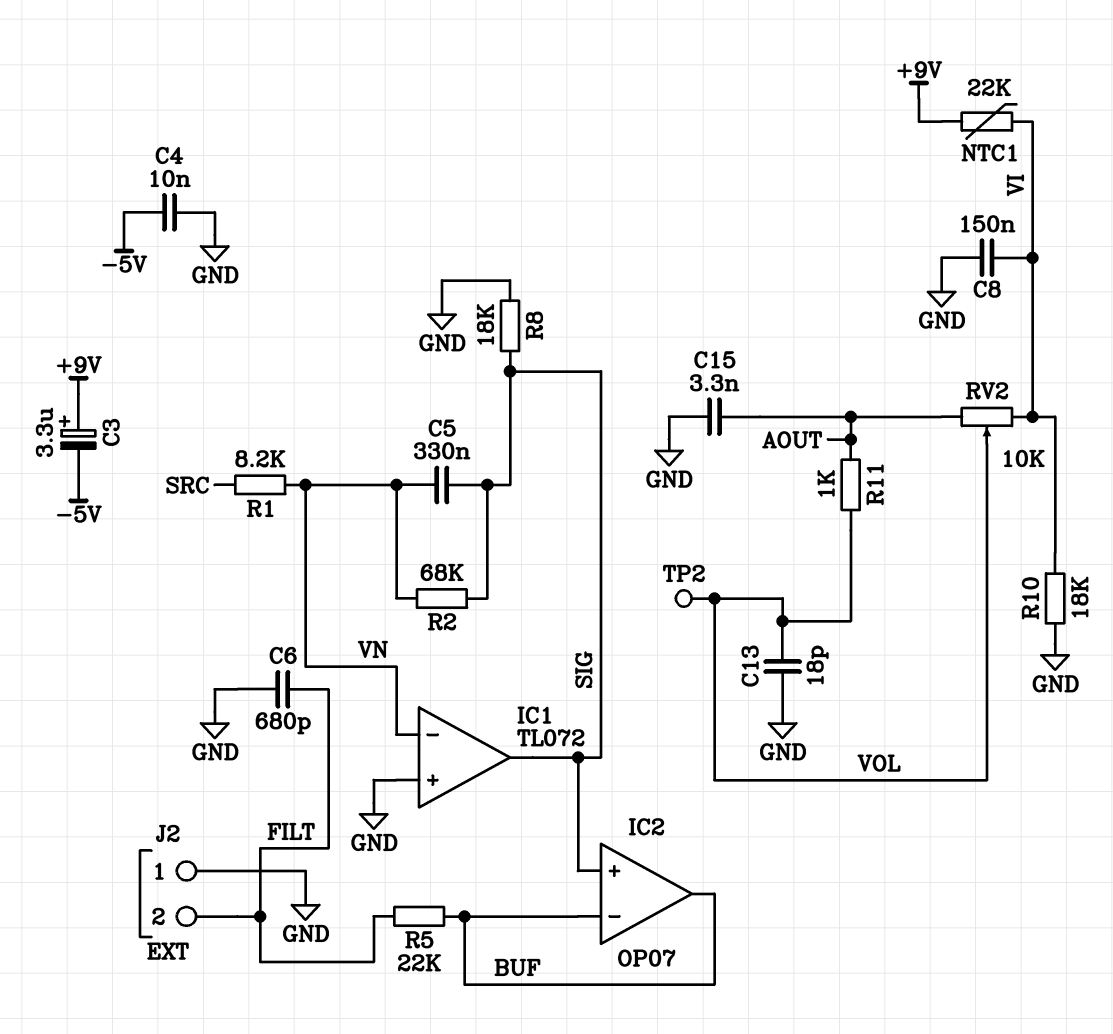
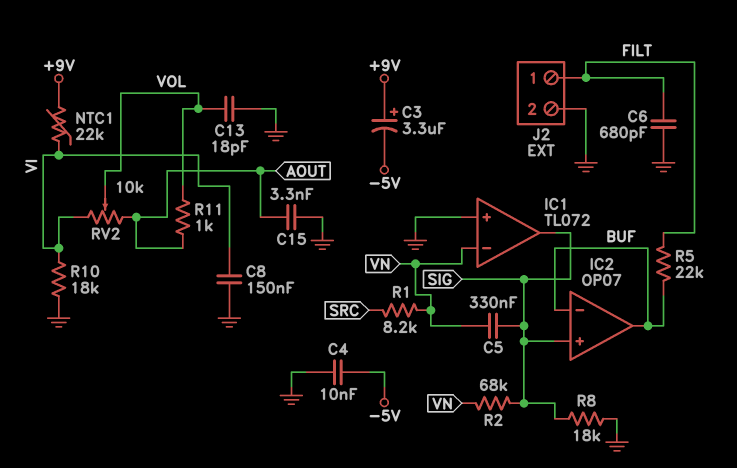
J2 pin 1: GND -> FILT
J2 pin 2: FILT -> GND
TP2: test point (VOL) -> none

